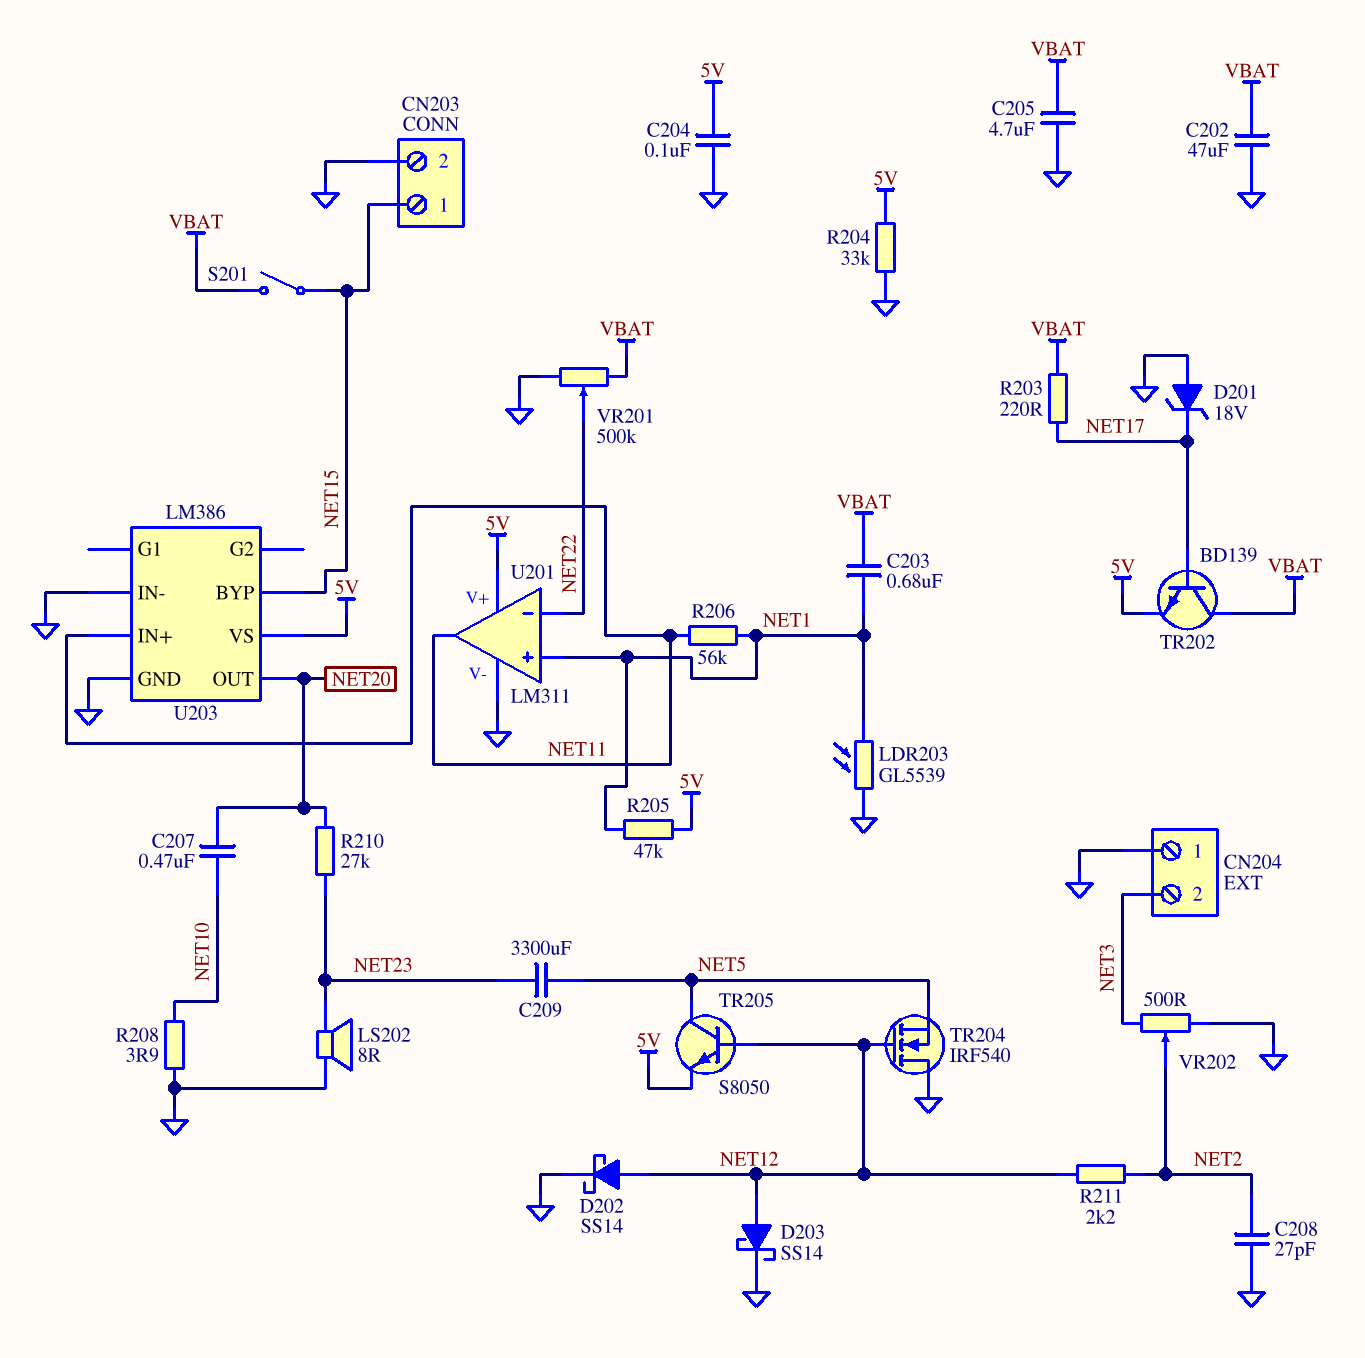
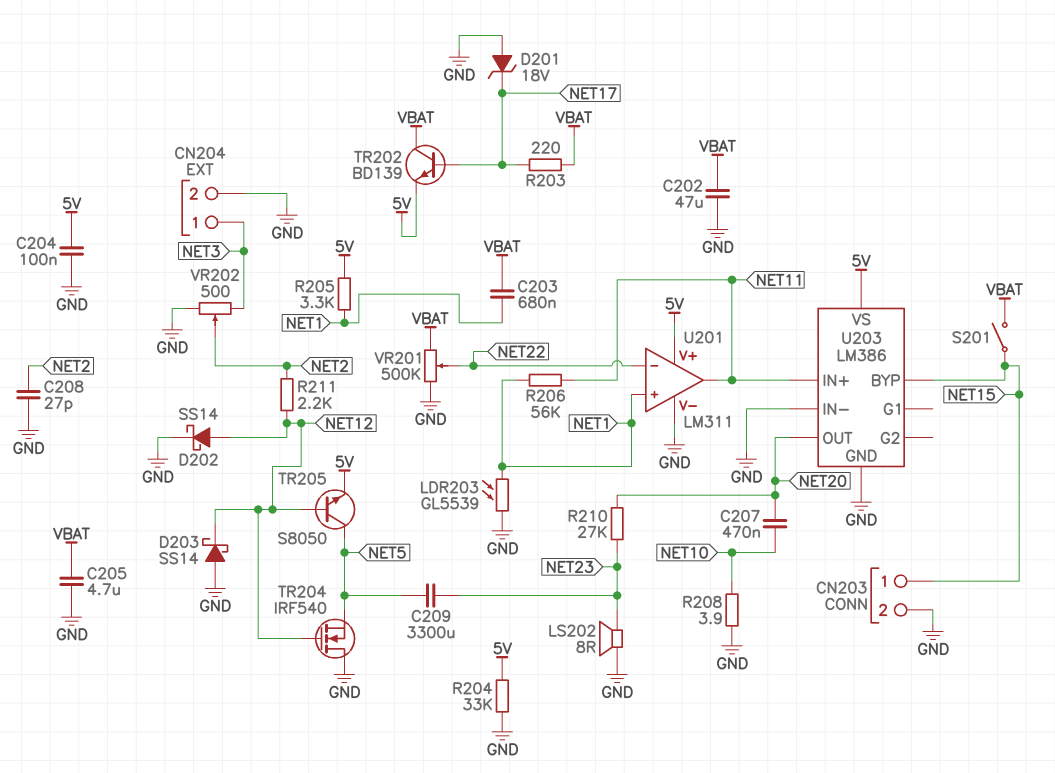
CN204 pin 1: GND -> NET3
CN204 pin 2: NET3 -> GND
D203: schottky SS14 (A NET12, K GND) -> schottky SS14 (A GND, K NET12)
R205: 47k (5V, NET1) -> 3.3k (5V, NET1)

